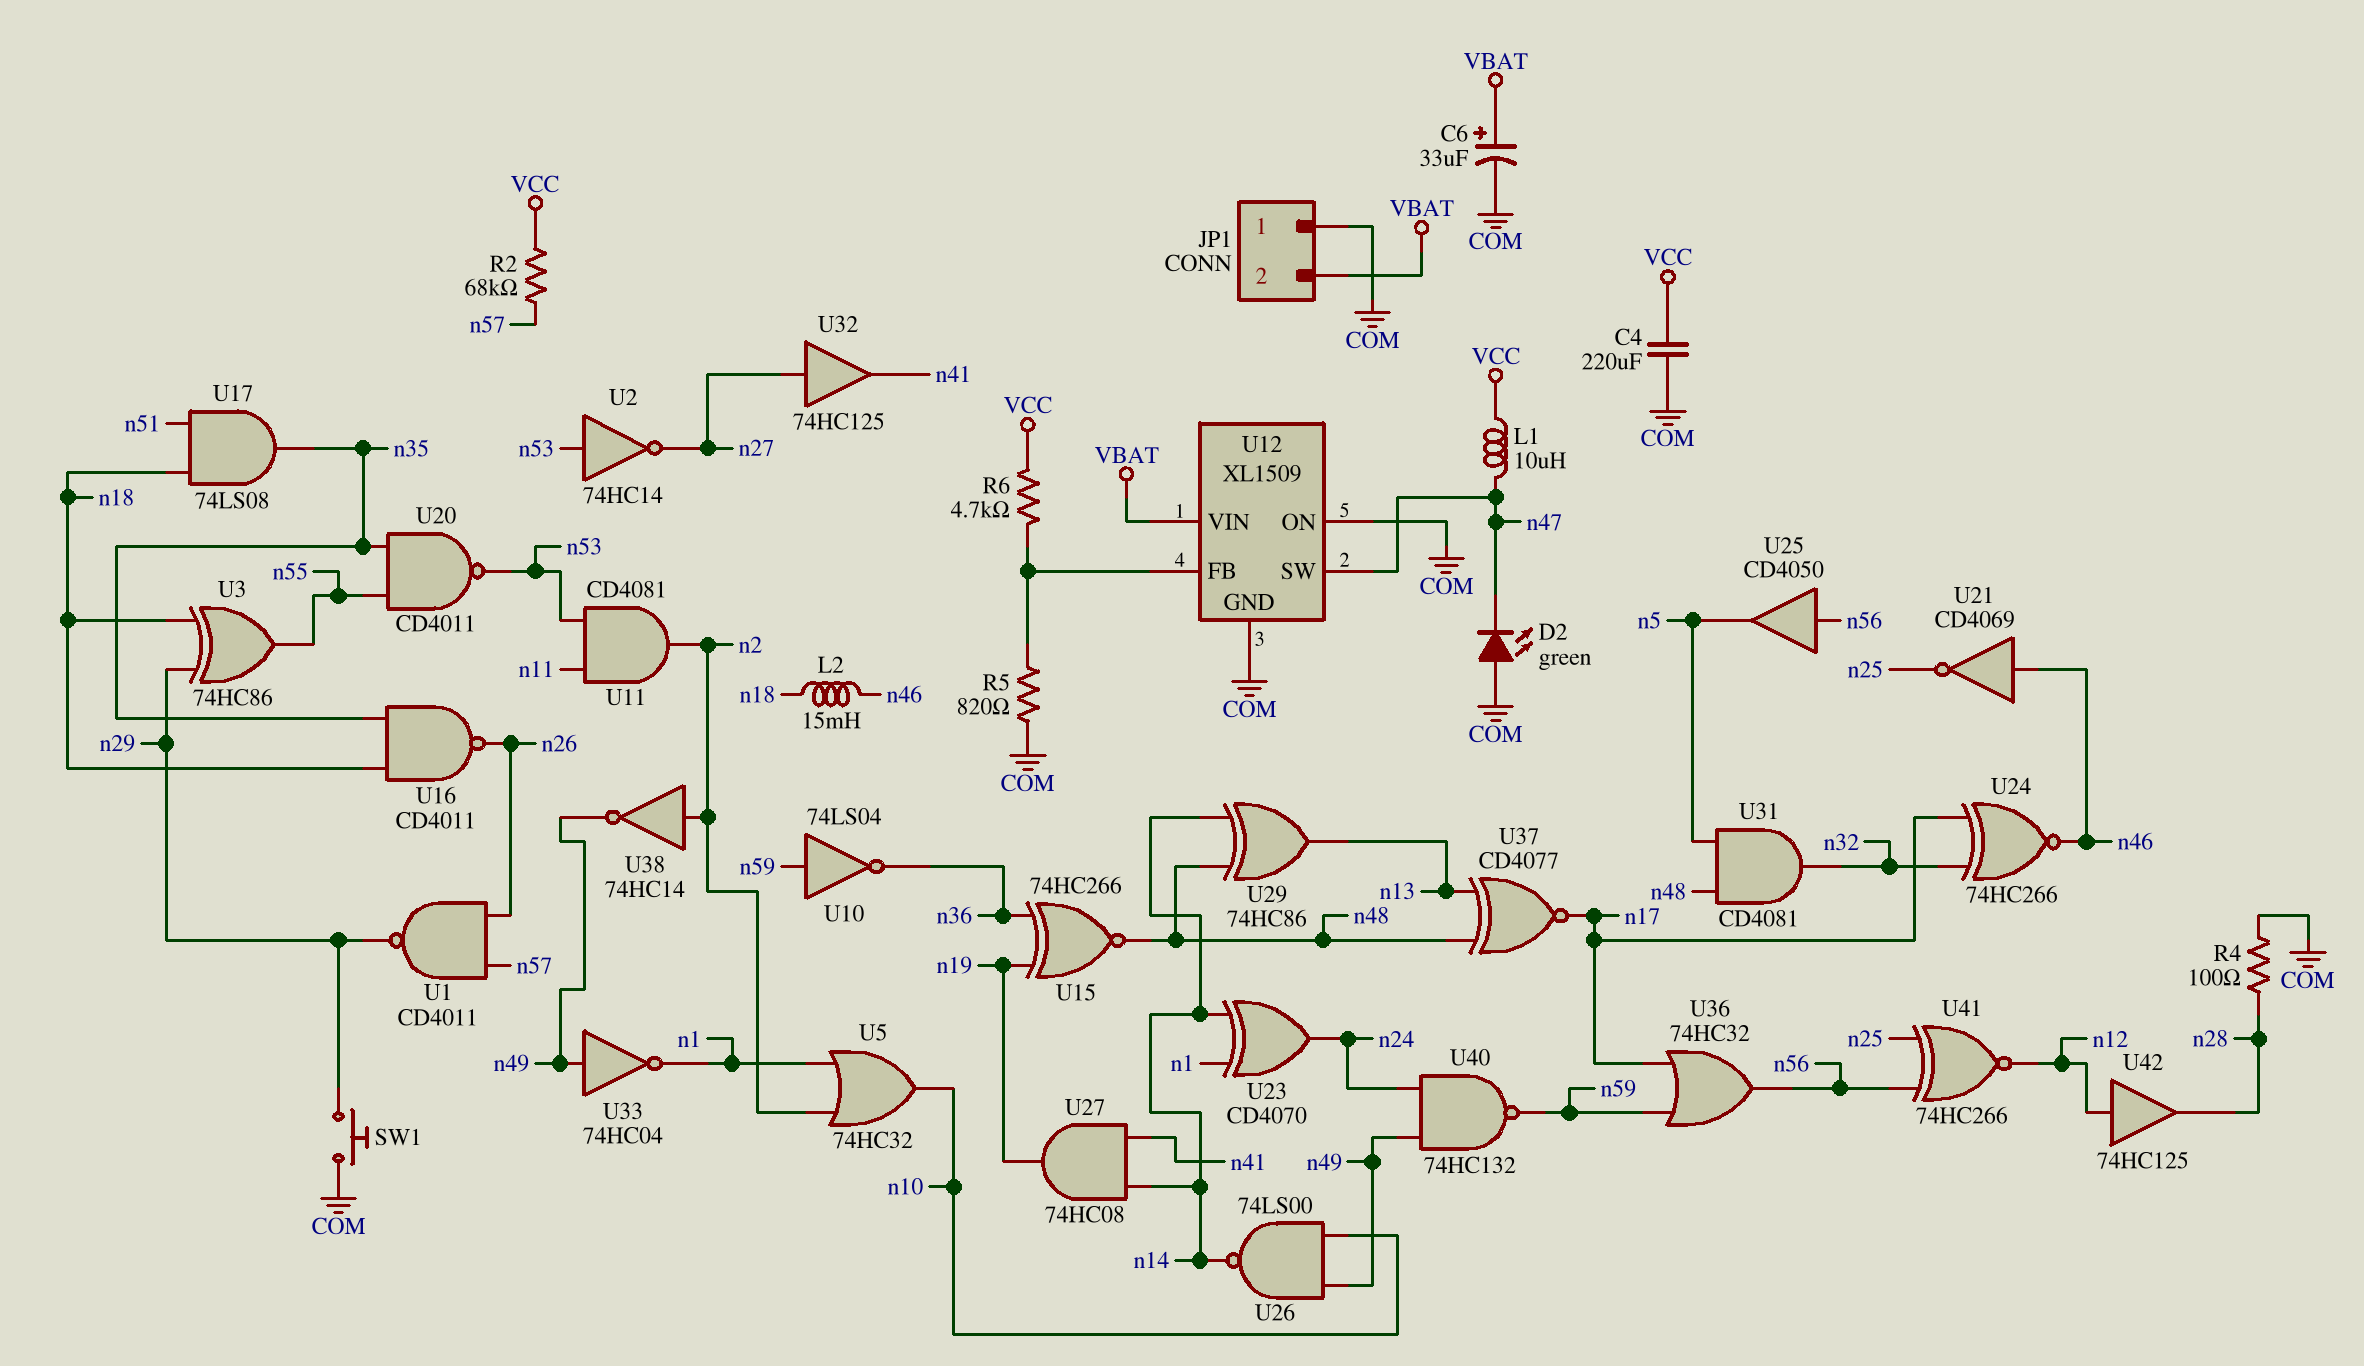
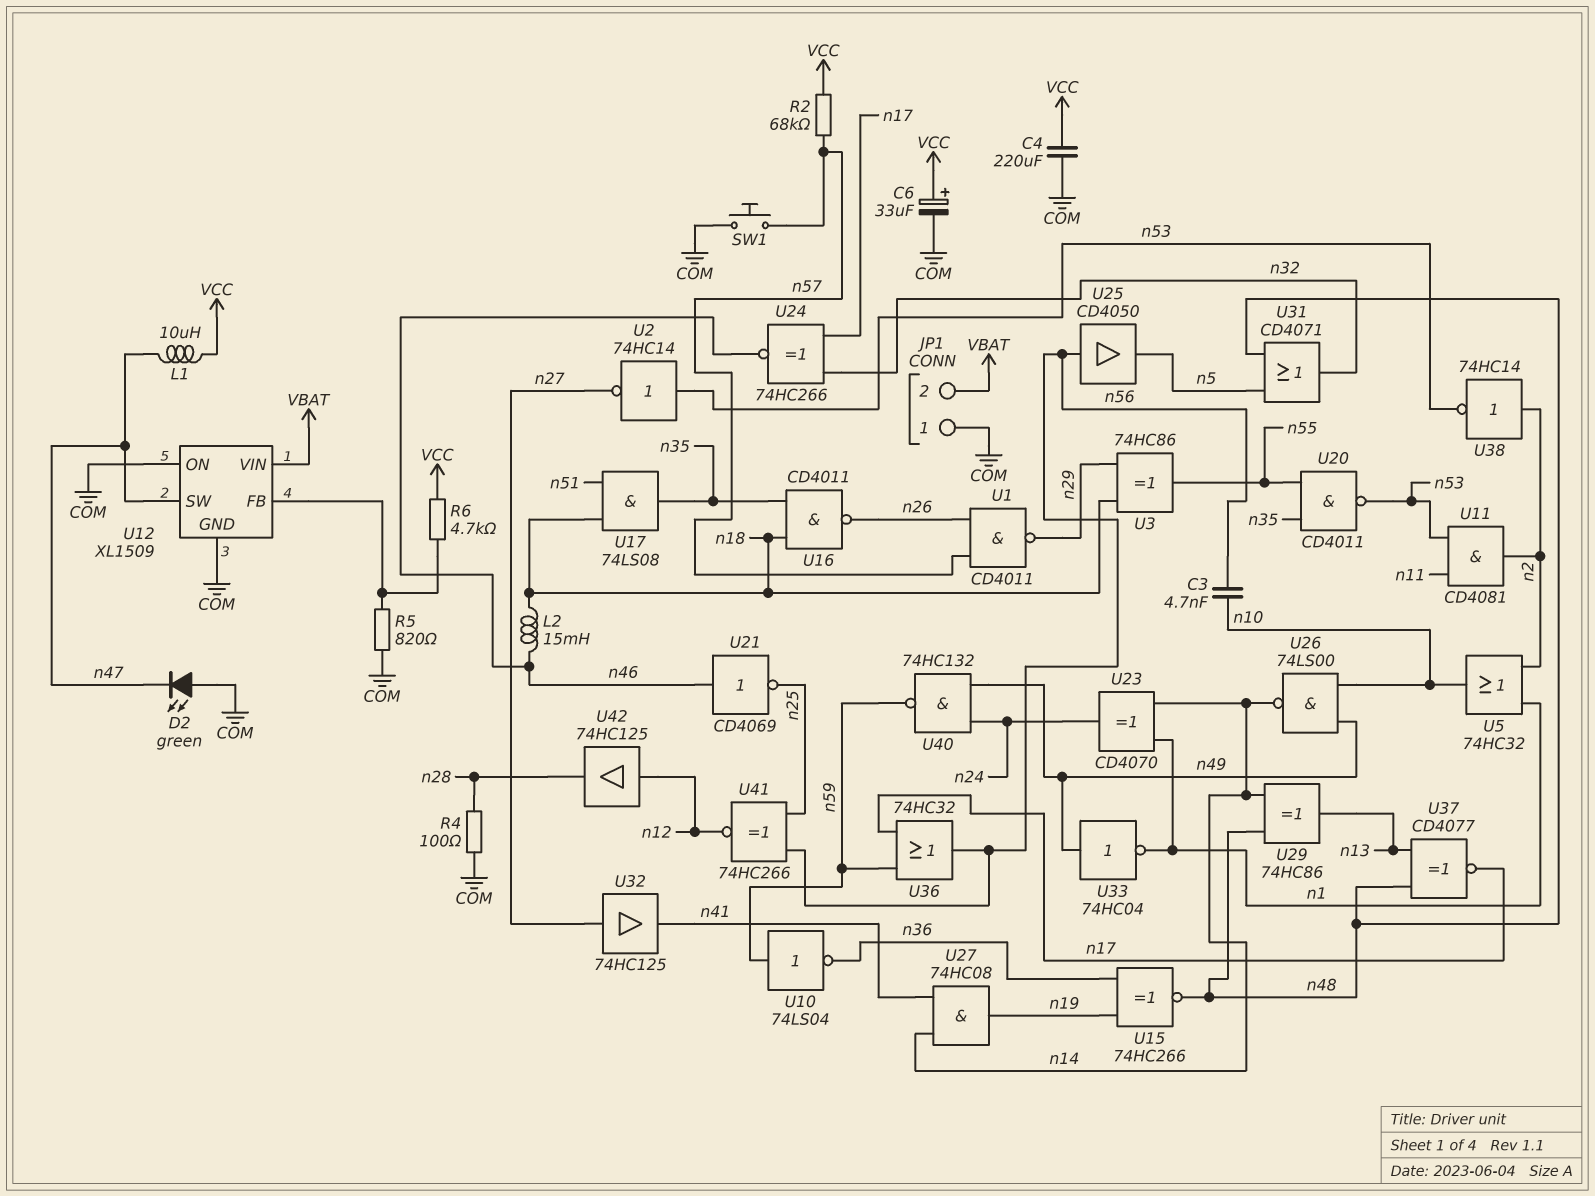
C3: none -> 4.7nF (n10, n56)
C6: 33uF (plus VBAT, minus COM) -> 33uF (plus VCC, minus COM)
SW1: button (COM, n29) -> button (COM, n57)
U31: AND CD4081 (in n5, in n48, out n32) -> OR CD4071 (in n5, in n48, out n32)
U38: NOT 74HC14 (in n2, out n49) -> NOT 74HC14 (in n2, out n53)

